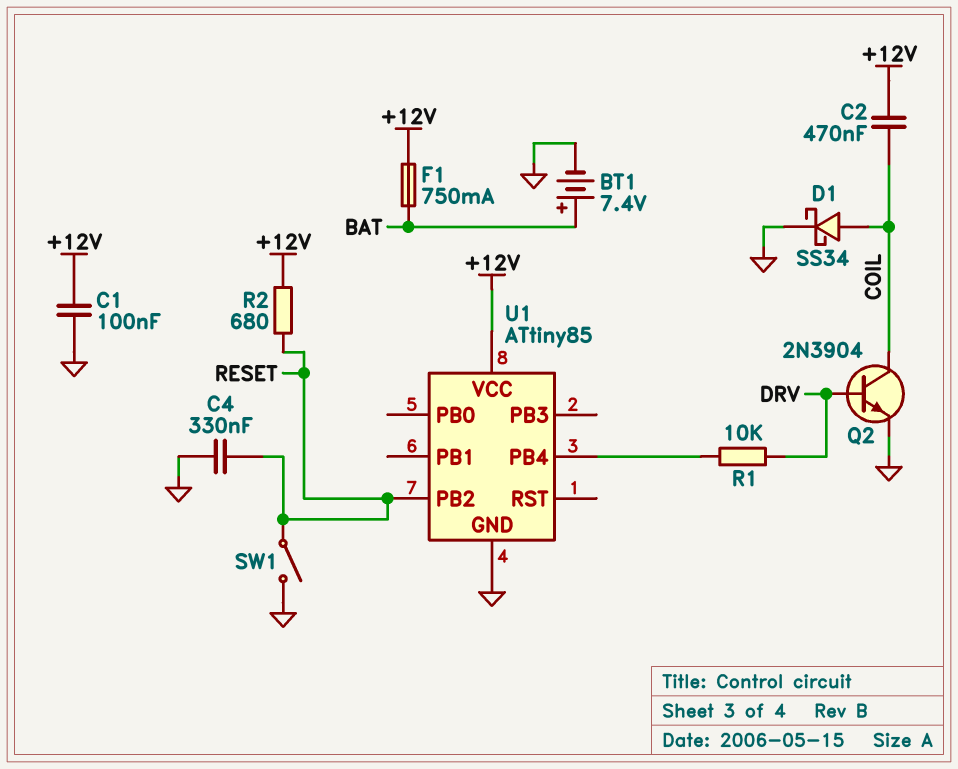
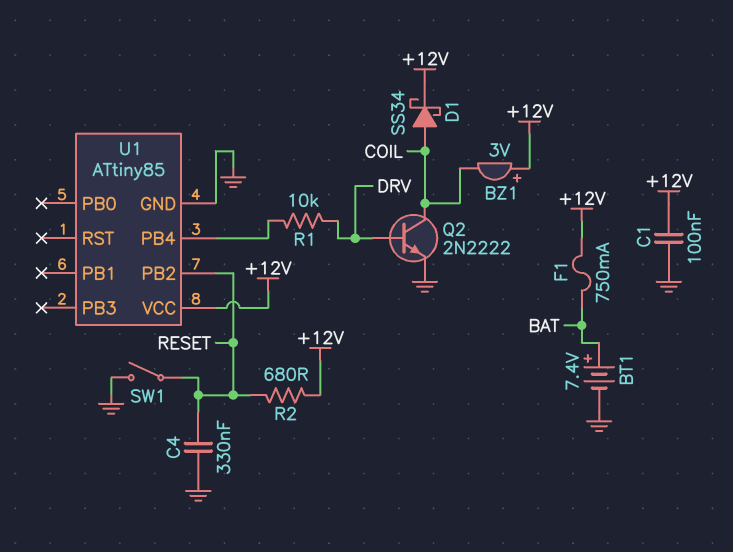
BZ1: none -> buzzer 3V (plus +12V, minus COIL)
C2: 470nF (+12V, COIL) -> none
D1: schottky SS34 (A COIL, K GND) -> schottky SS34 (A COIL, K +12V)
Q2: NPN 2N3904 (B DRV, C COIL, E GND) -> NPN 2N2222 (B DRV, C COIL, E GND)

